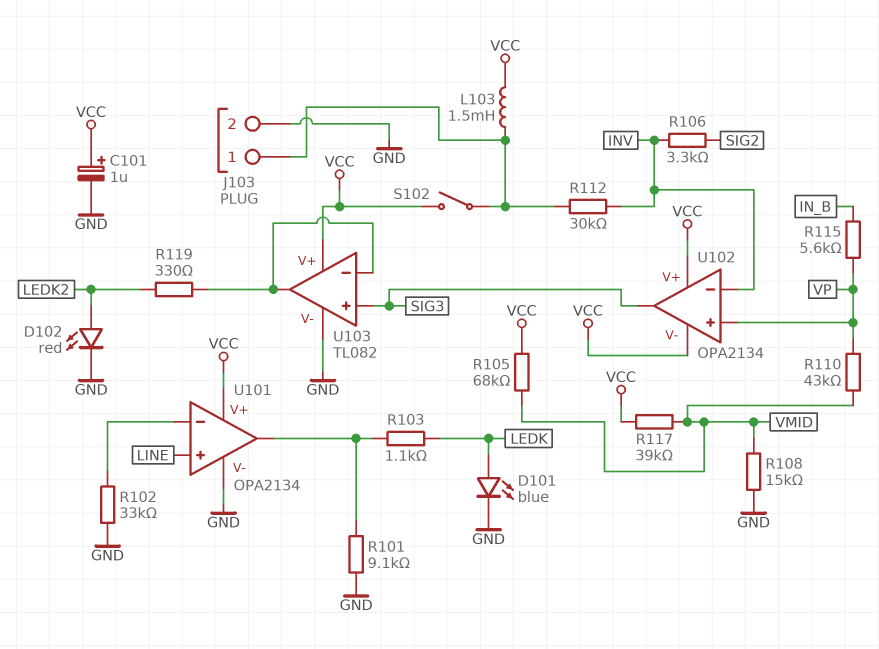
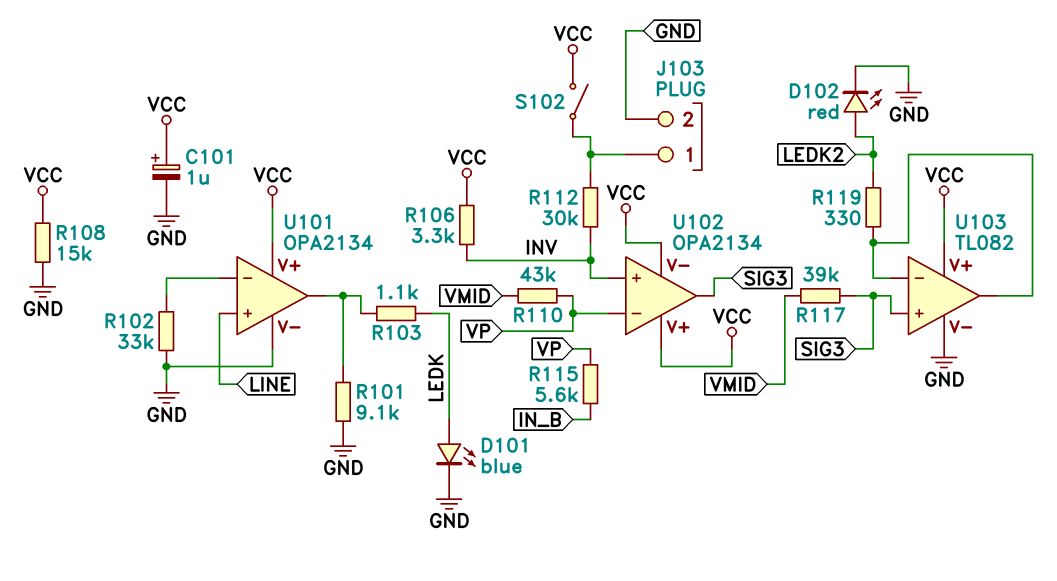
L103: 1.5mH (J103/1, VCC) -> none
R105: 68k (VCC, VMID) -> none
R106: 3.3k (INV, SIG2) -> 3.3k (INV, VCC)
R108: 15k (GND, VMID) -> 15k (GND, VCC)
R117: 39k (VCC, VMID) -> 39k (SIG3, VMID)
U102 pin in+: VP -> INV
U102 pin in-: INV -> VP

